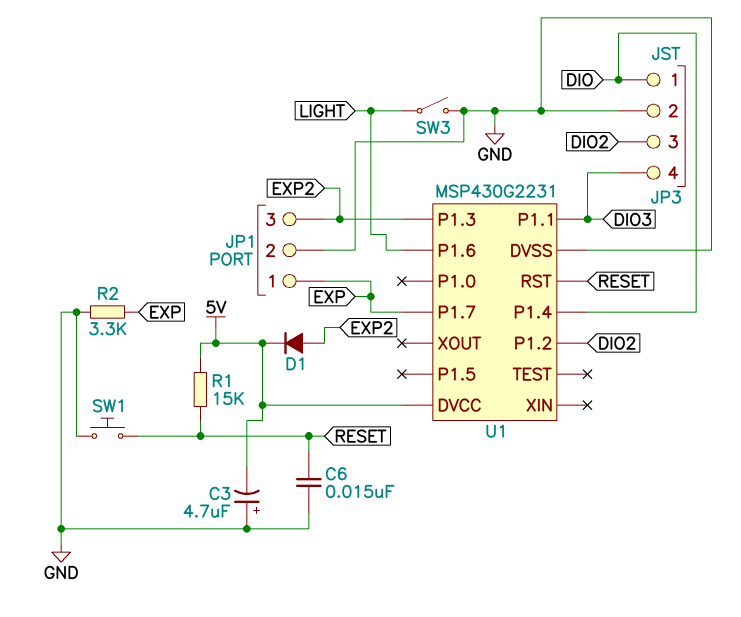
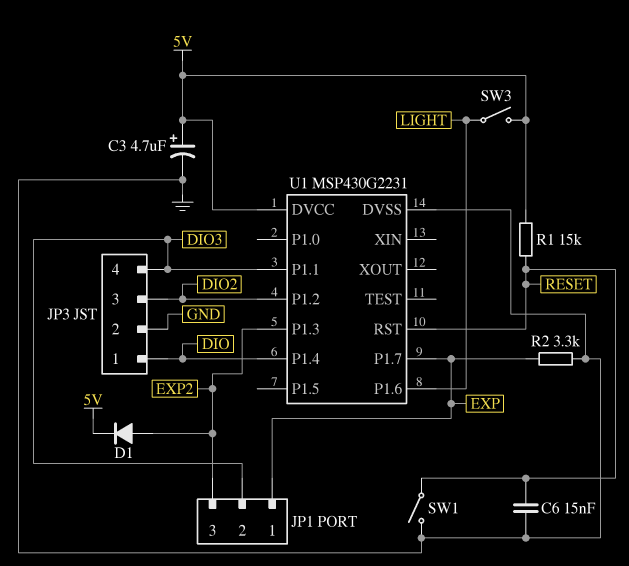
C3: 4.7uF (plus GND, minus 5V) -> 4.7uF (plus 5V, minus GND)
JP1 pin 2: GND -> DIO3
SW1: button (GND, RESET) -> switch (GND, RESET)
SW3: switch (GND, LIGHT) -> switch (5V, LIGHT)

